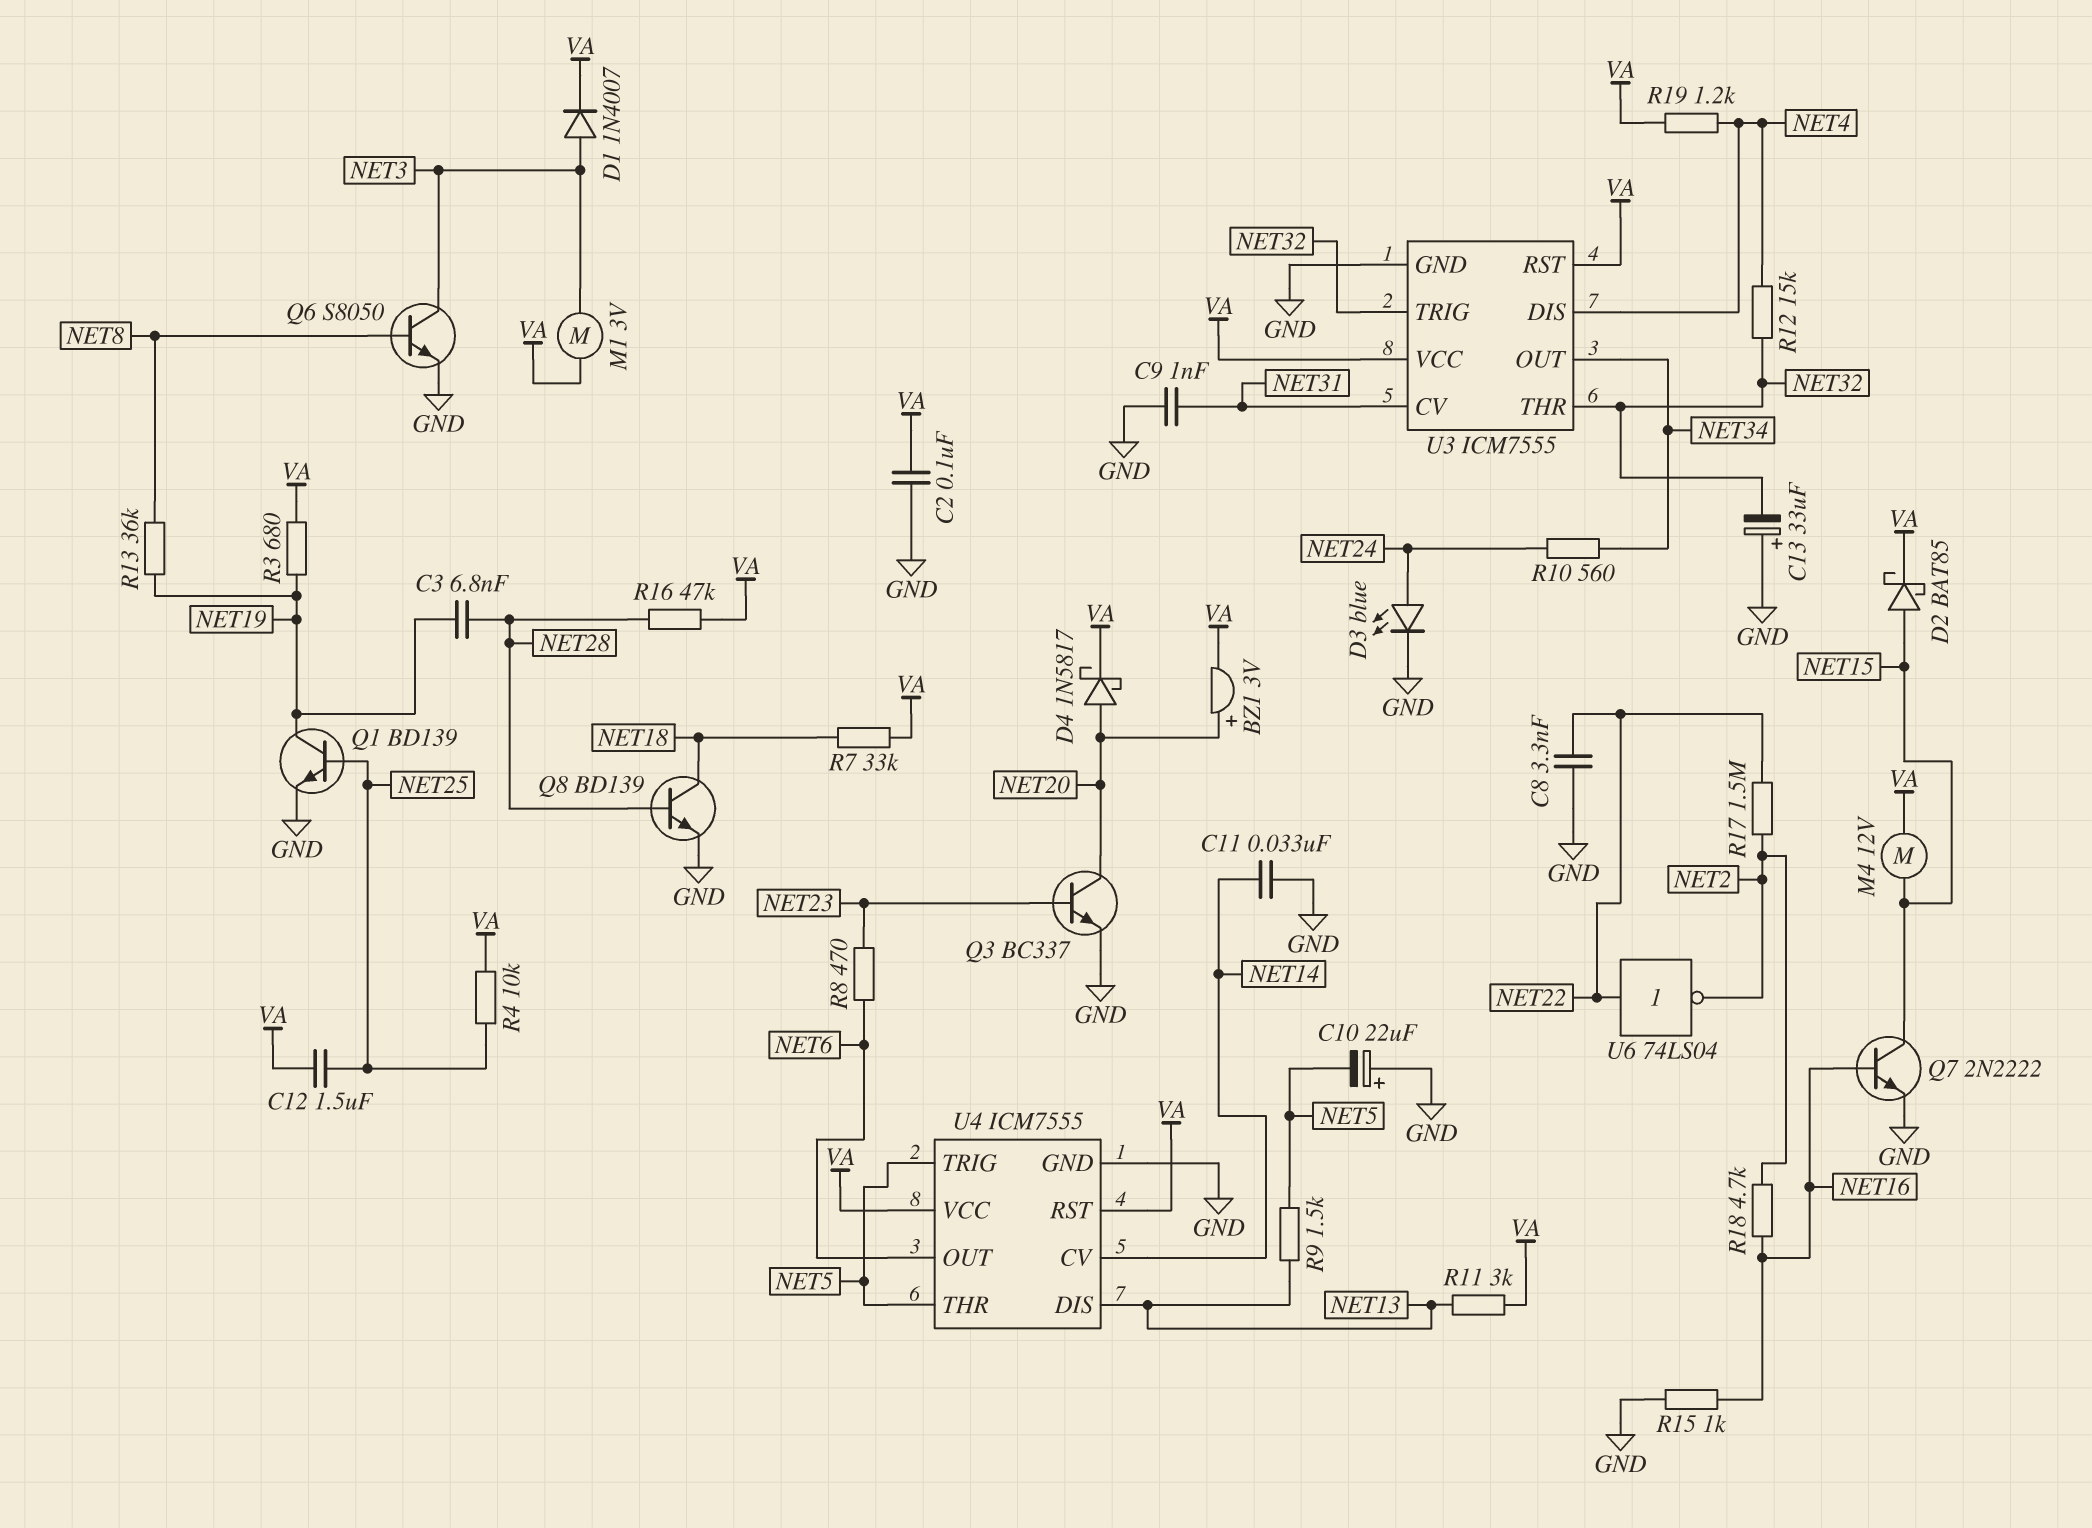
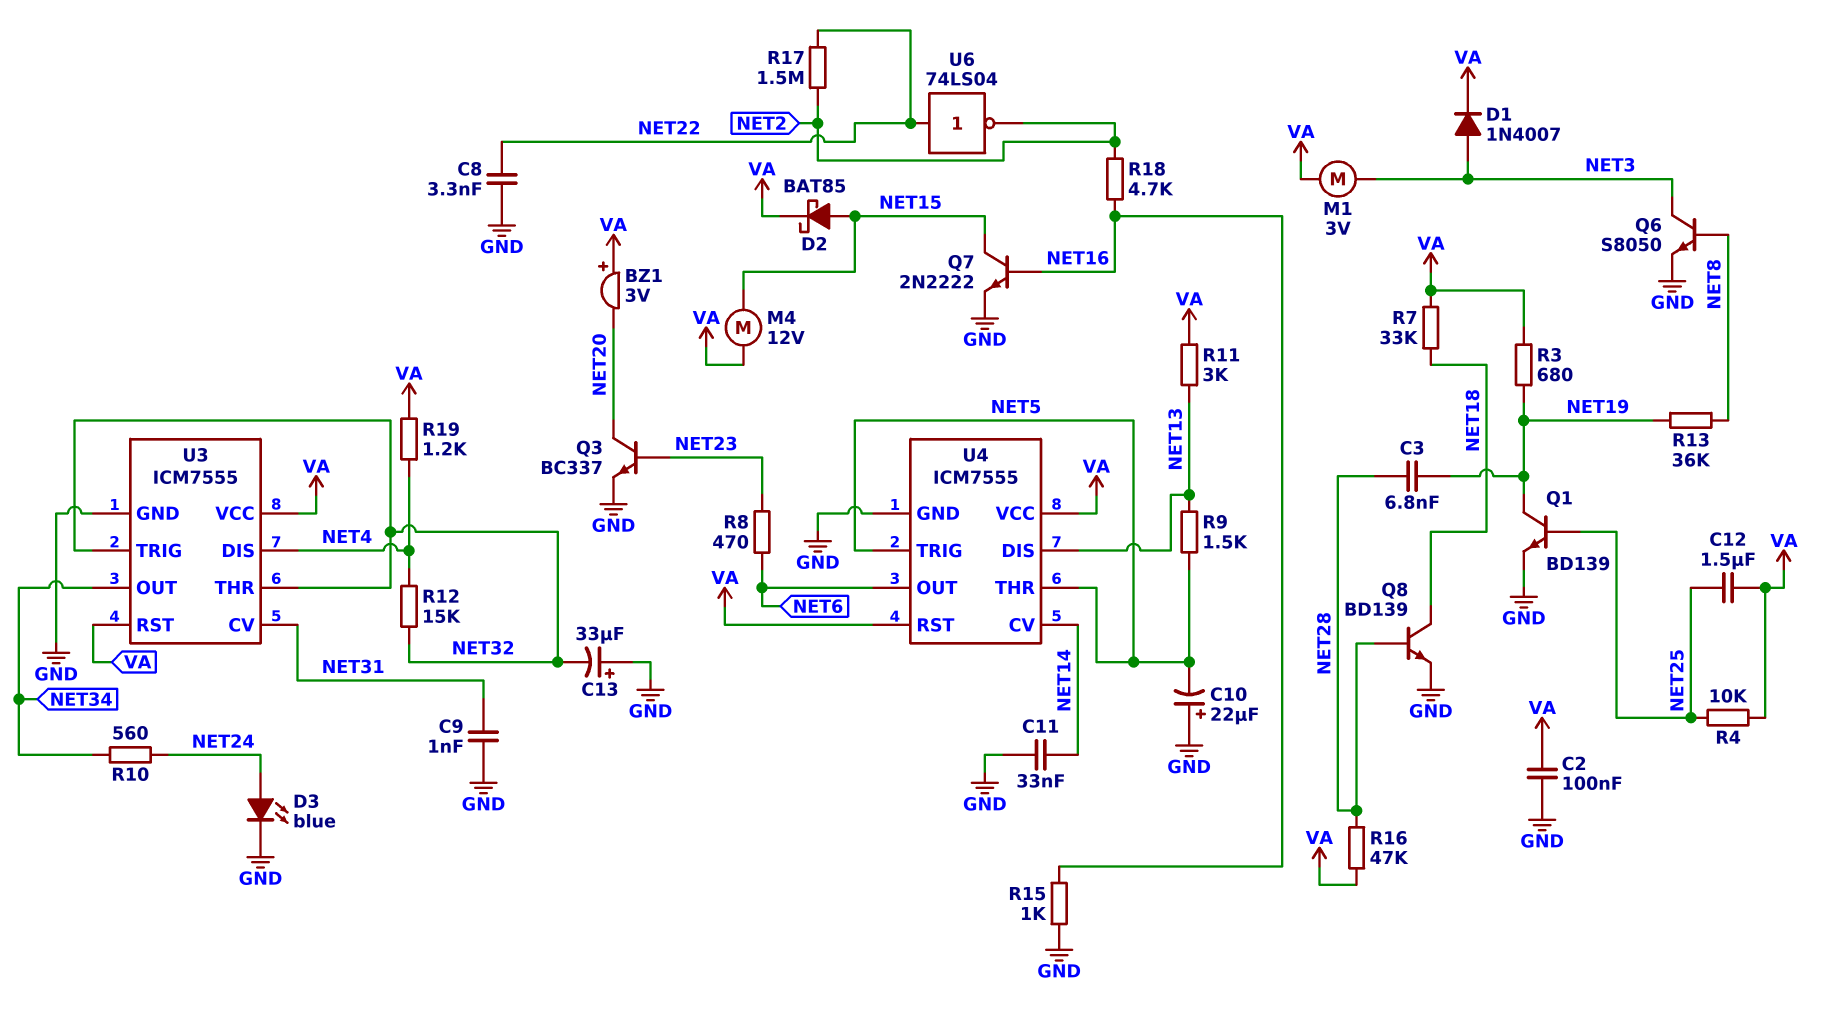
BZ1: buzzer 3V (plus NET20, minus VA) -> buzzer 3V (plus VA, minus NET20)
D4: schottky 1N5817 (A NET20, K VA) -> none

